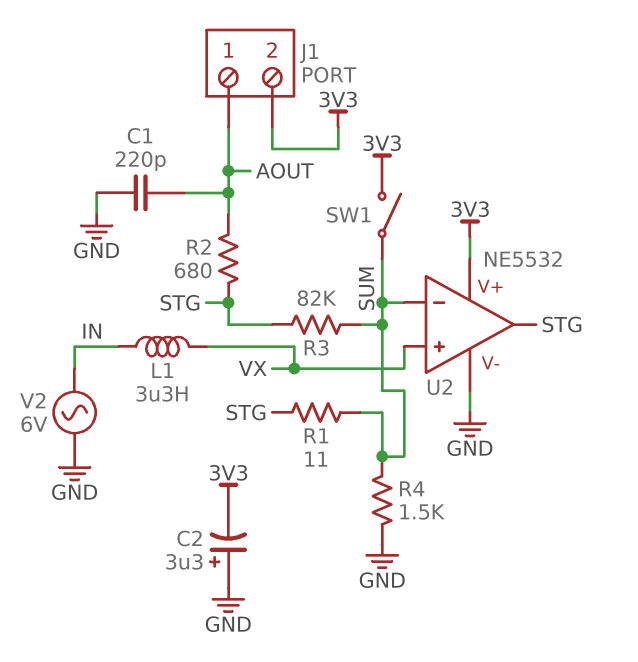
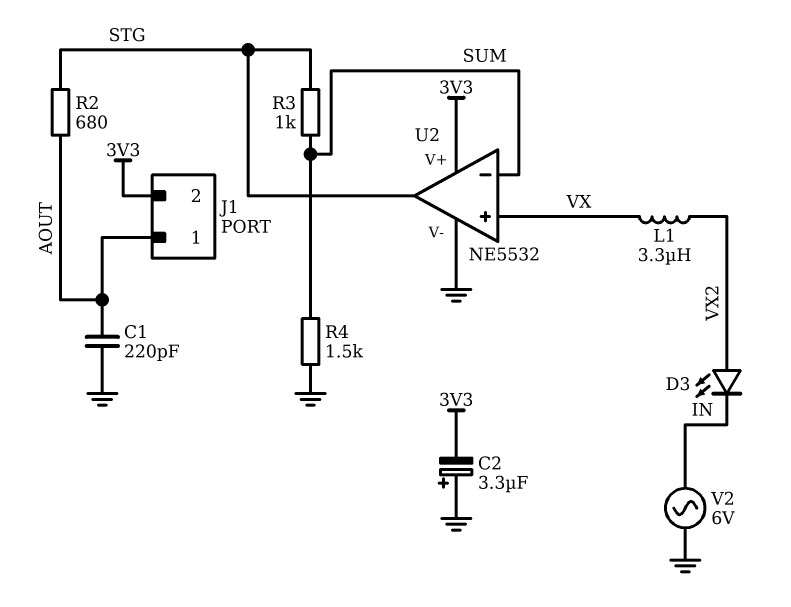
D3: none -> LED (A VX2, K IN)
L1: 3.3uH (IN, VX) -> 3.3uH (VX, VX2)
R1: 11 (STG, SUM) -> none
R3: 82k (STG, SUM) -> 1k (STG, SUM)
SW1: switch (3V3, SUM) -> none

